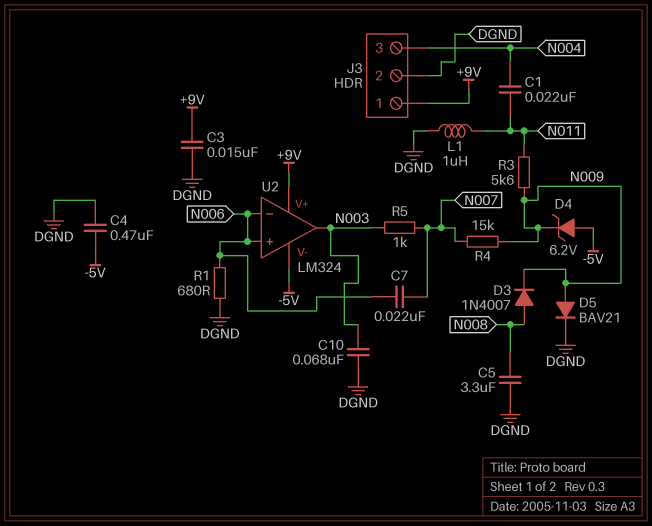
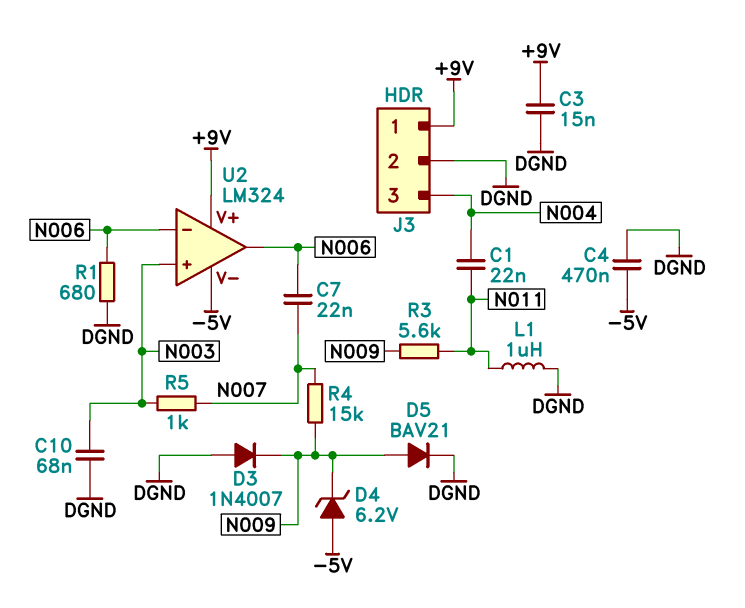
C5: 3.3uF (DGND, N008) -> none
D3: diode 1N4007 (A N008, K N009) -> diode 1N4007 (A DGND, K N009)
U2 pin in+: N006 -> N003
U2 pin out: N003 -> N006

